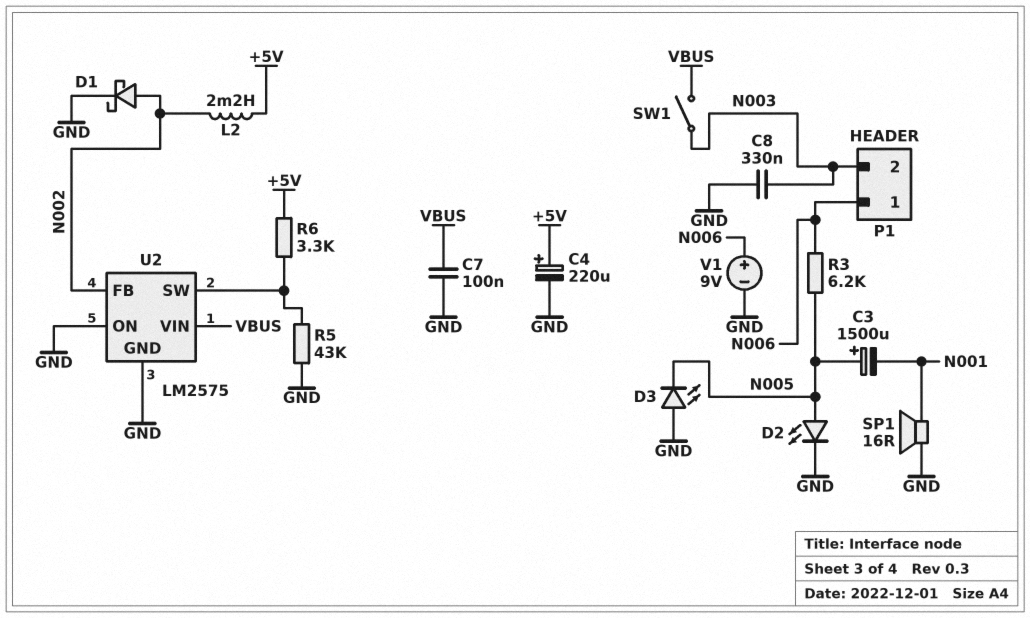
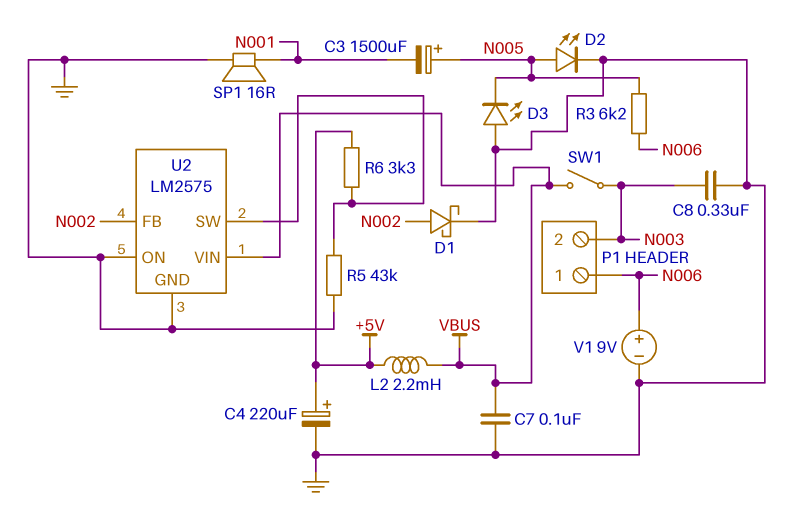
L2: 2.2mH (+5V, N002) -> 2.2mH (+5V, VBUS)

